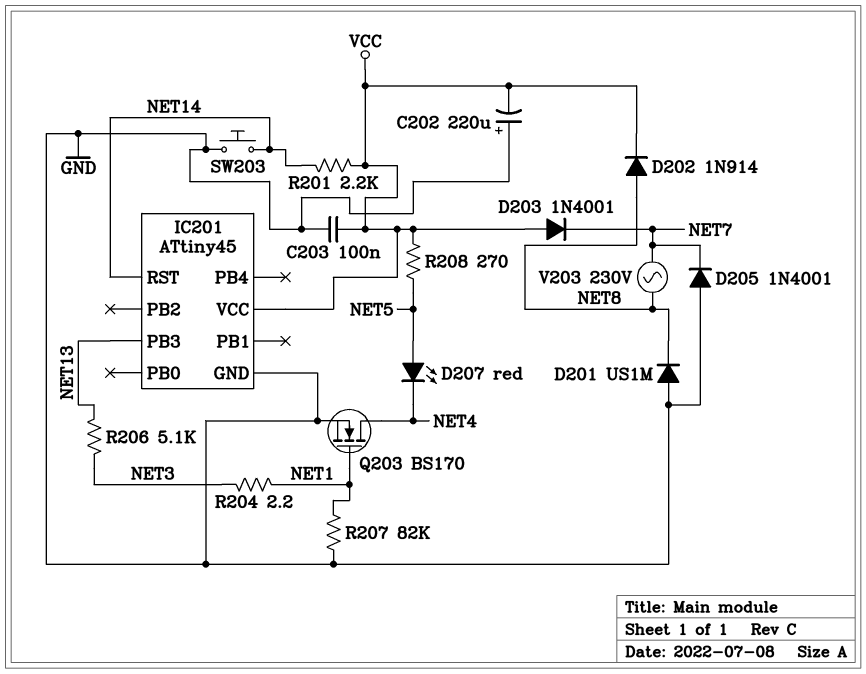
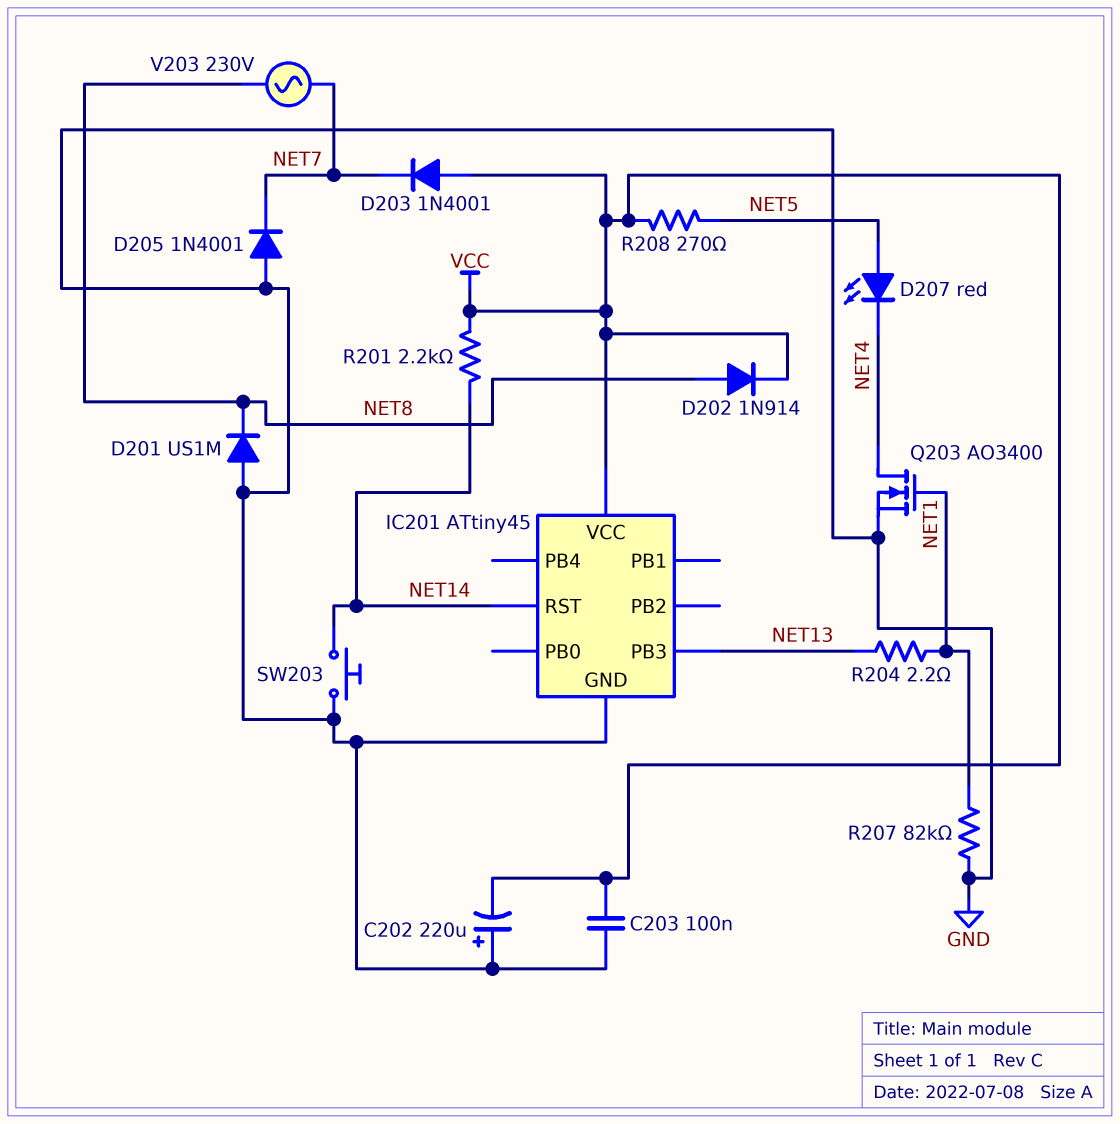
Q203: NMOS BS170 (G NET1, D NET4, S GND) -> NMOS AO3400 (G NET1, D NET4, S GND)
R204: 2.2 (NET1, NET3) -> 2.2 (NET1, NET13)
R206: 5.1k (NET3, NET13) -> none

